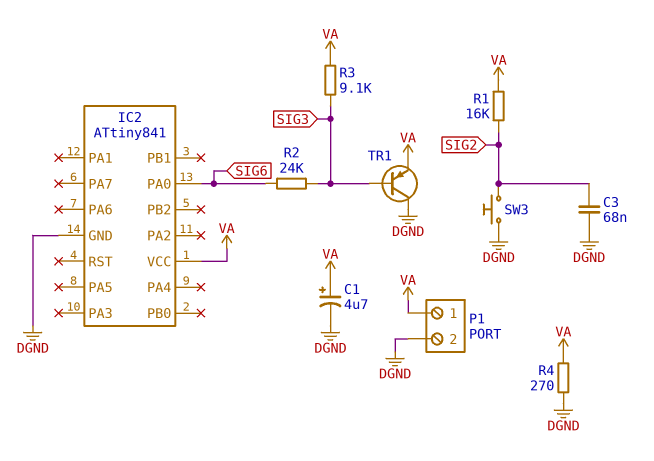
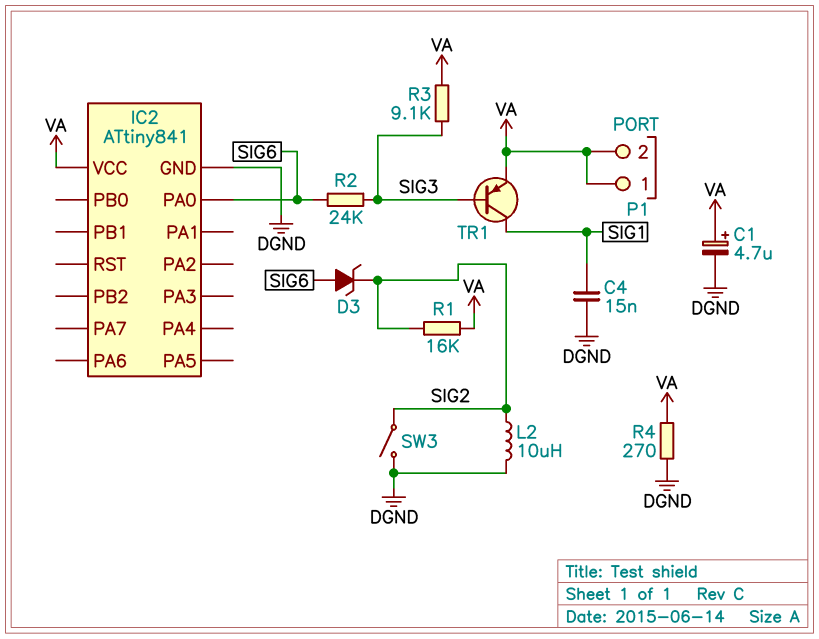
C3: 68nF (DGND, SIG2) -> none
C4: none -> 15nF (DGND, SIG1)
D3: none -> zener (A SIG6, K SIG2)
L2: none -> 10uH (DGND, SIG2)
P1 pin 2: DGND -> VA
SW3: button (DGND, SIG2) -> switch (DGND, SIG2)
TR1: PNP (B SIG3, C DGND, E VA) -> PNP (B SIG3, C SIG1, E VA)

